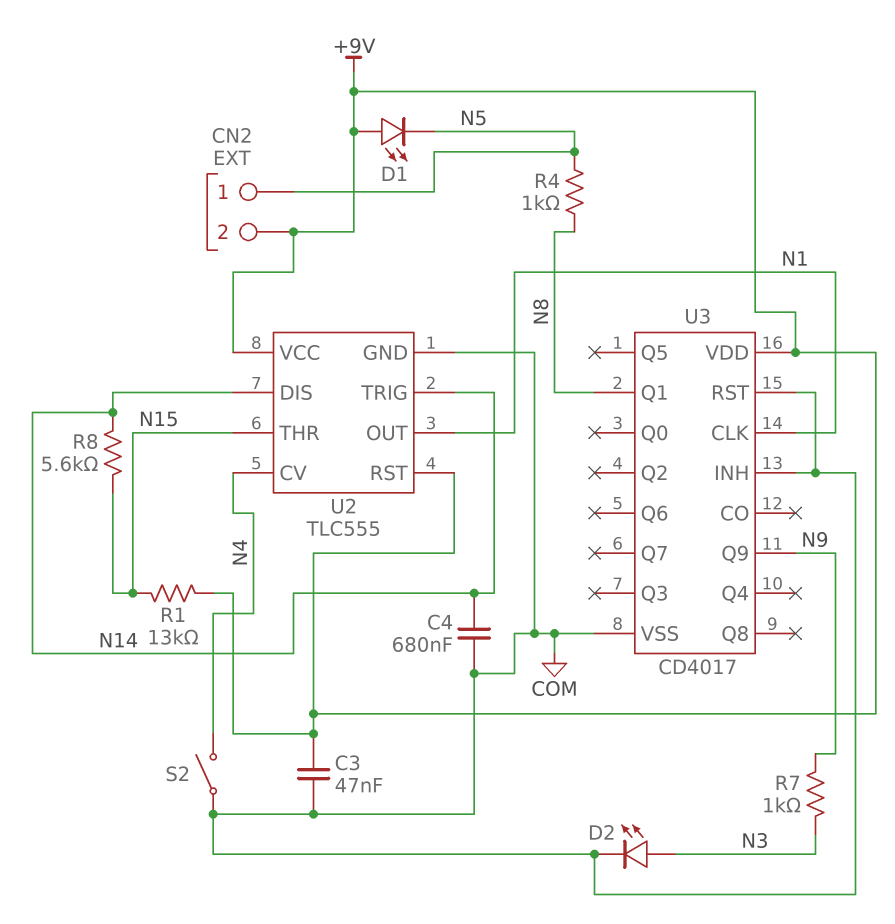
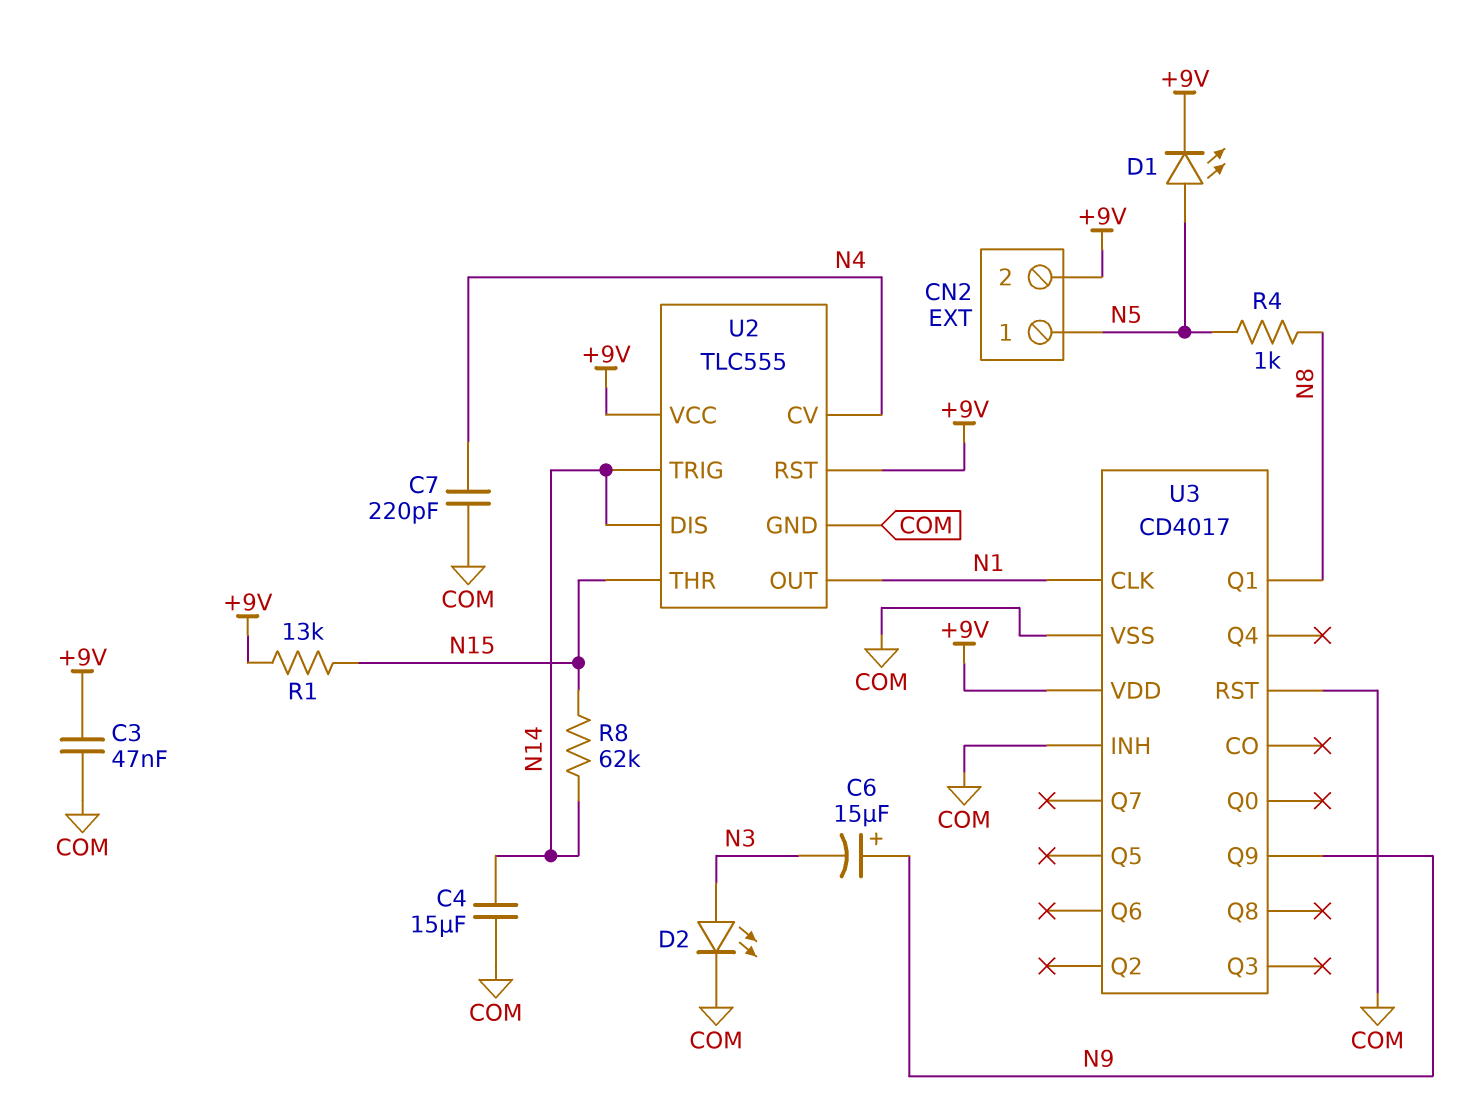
C4: 680nF (COM, N14) -> 15uF (COM, N14)
C6: none -> 15uF (plus N9, minus N3)
C7: none -> 220pF (COM, N4)
D1: LED (A +9V, K N5) -> LED (A N5, K +9V)
R7: 1k (N3, N9) -> none
R8: 5.6k (N14, N15) -> 62k (N14, N15)
S2: switch (COM, N4) -> none

